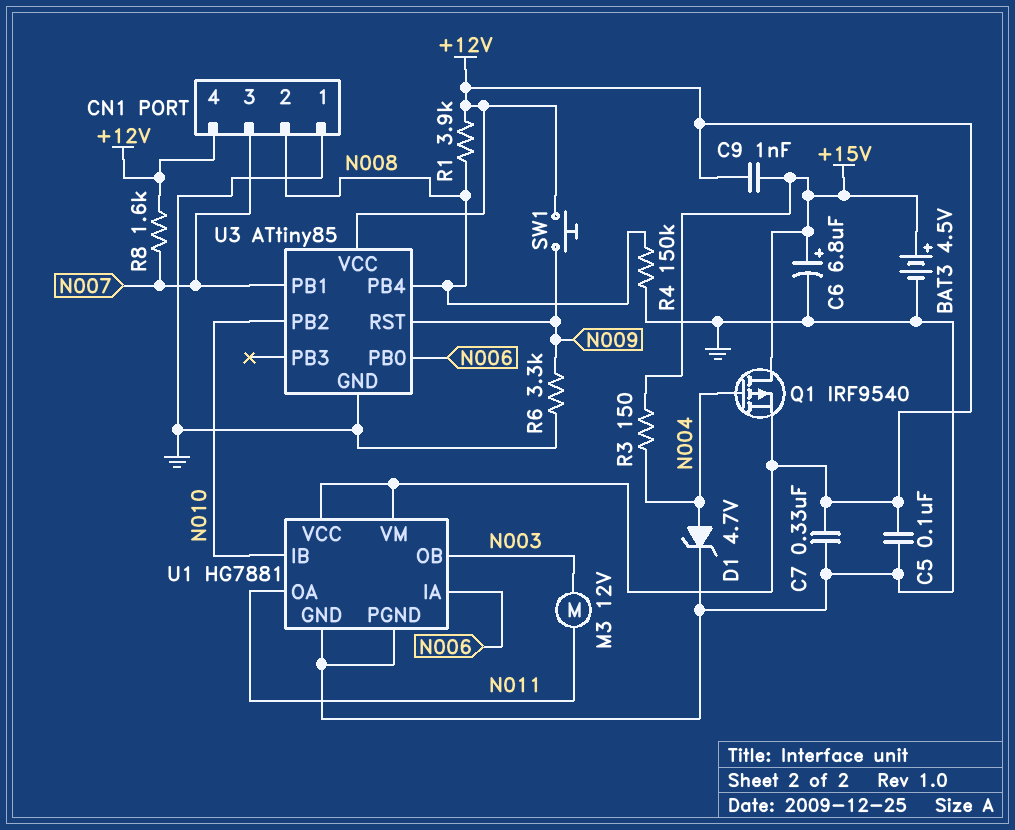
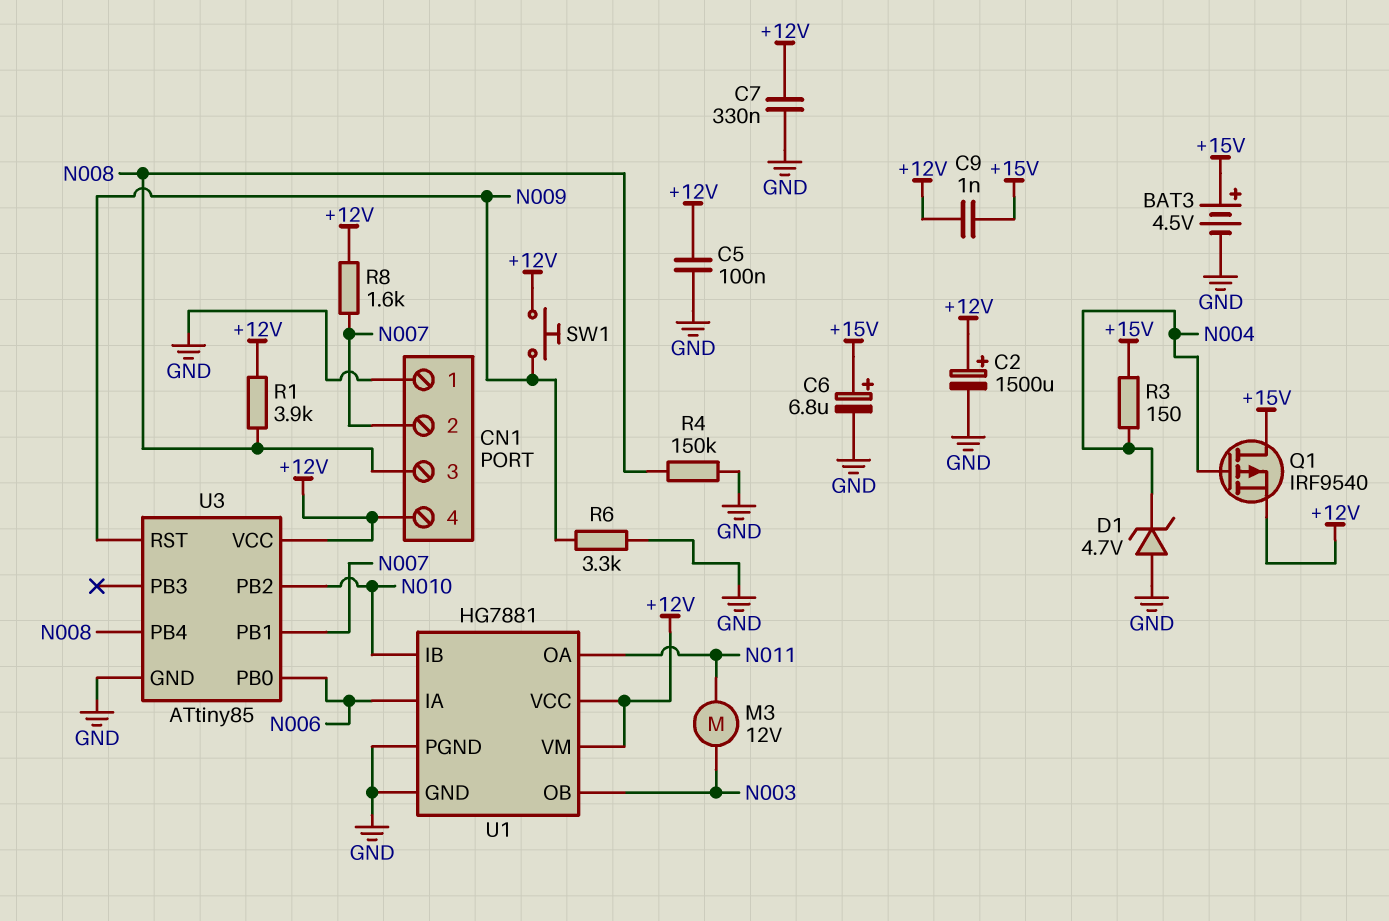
C2: none -> 1500uF (plus +12V, minus GND)
CN1 pin 2: N008 -> N007
CN1 pin 3: N007 -> N008
D1: zener 4.7V (A N004, K GND) -> zener 4.7V (A GND, K N004)

